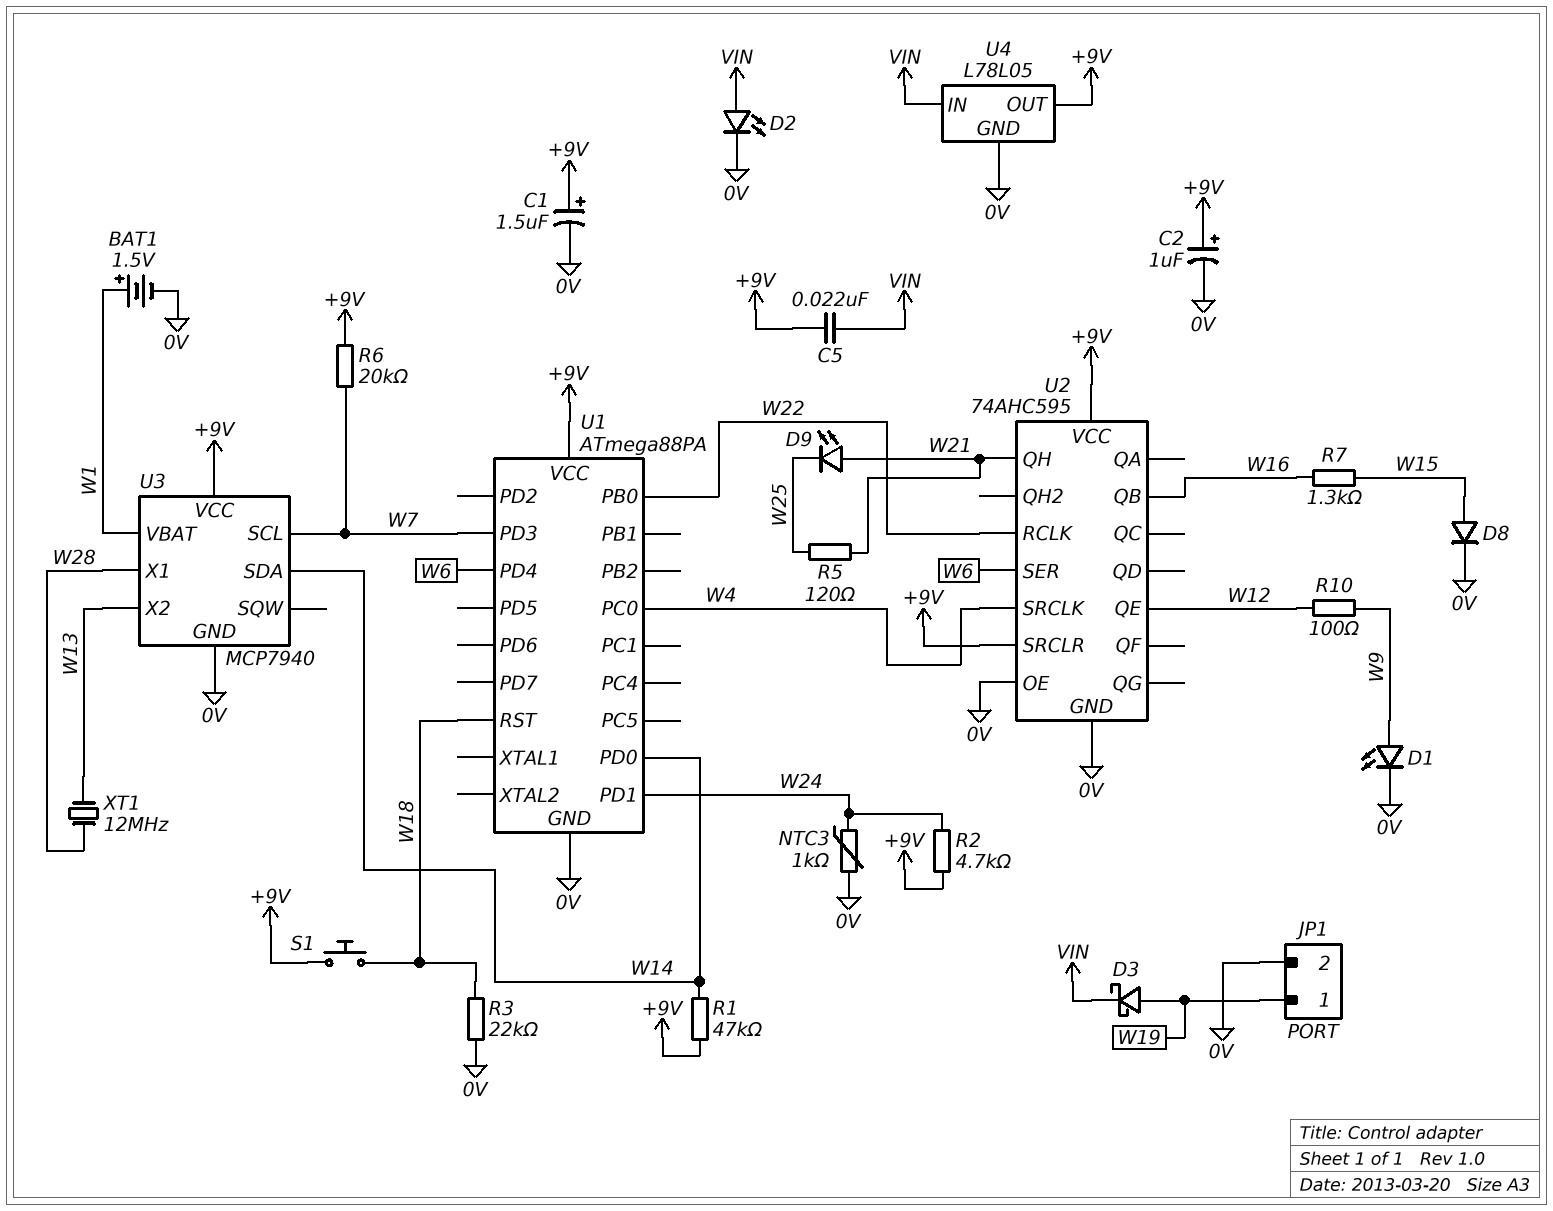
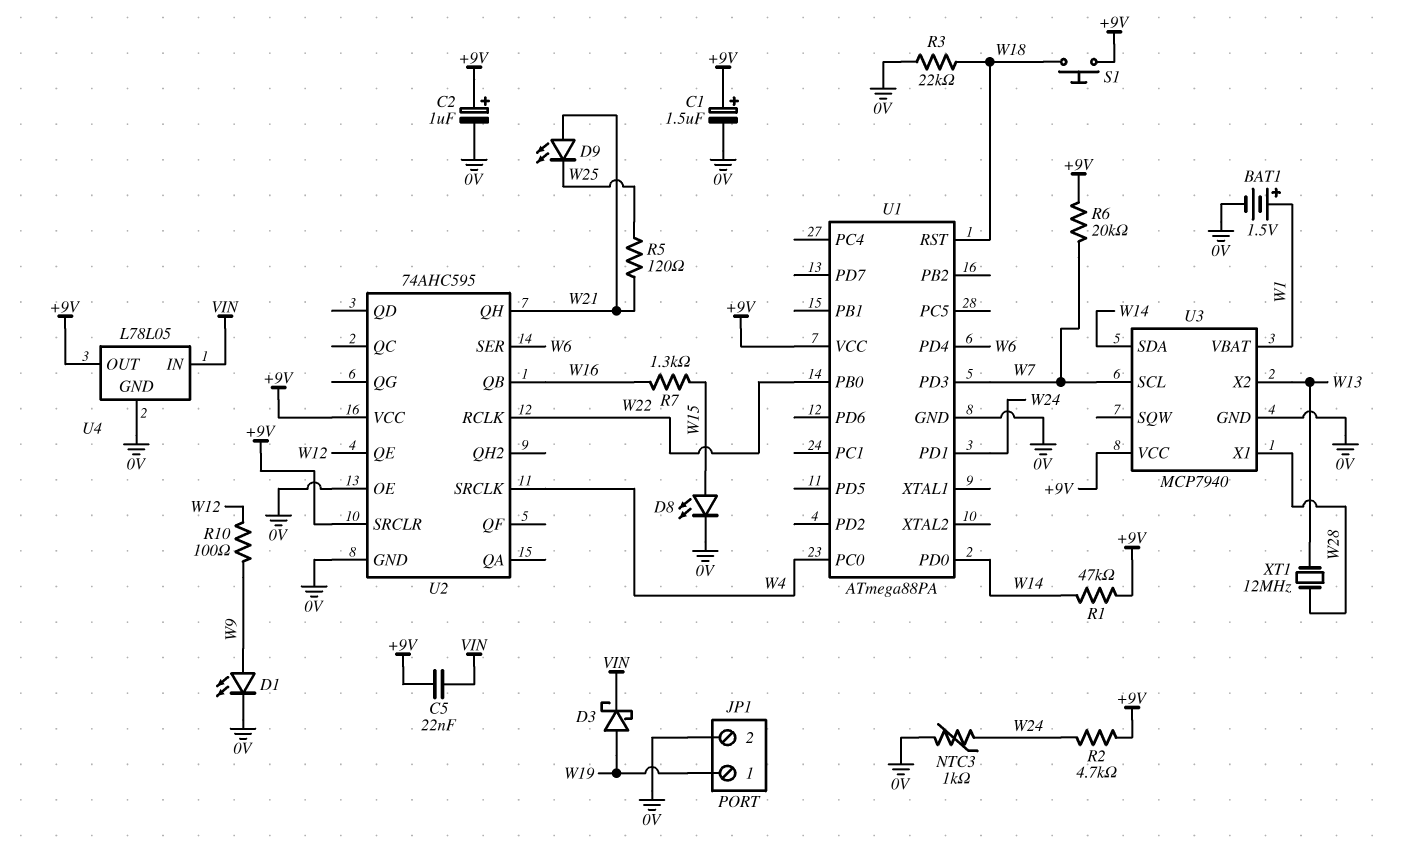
D2: LED (A VIN, K 0V) -> none
D8: diode (A W15, K 0V) -> LED (A W15, K 0V)

